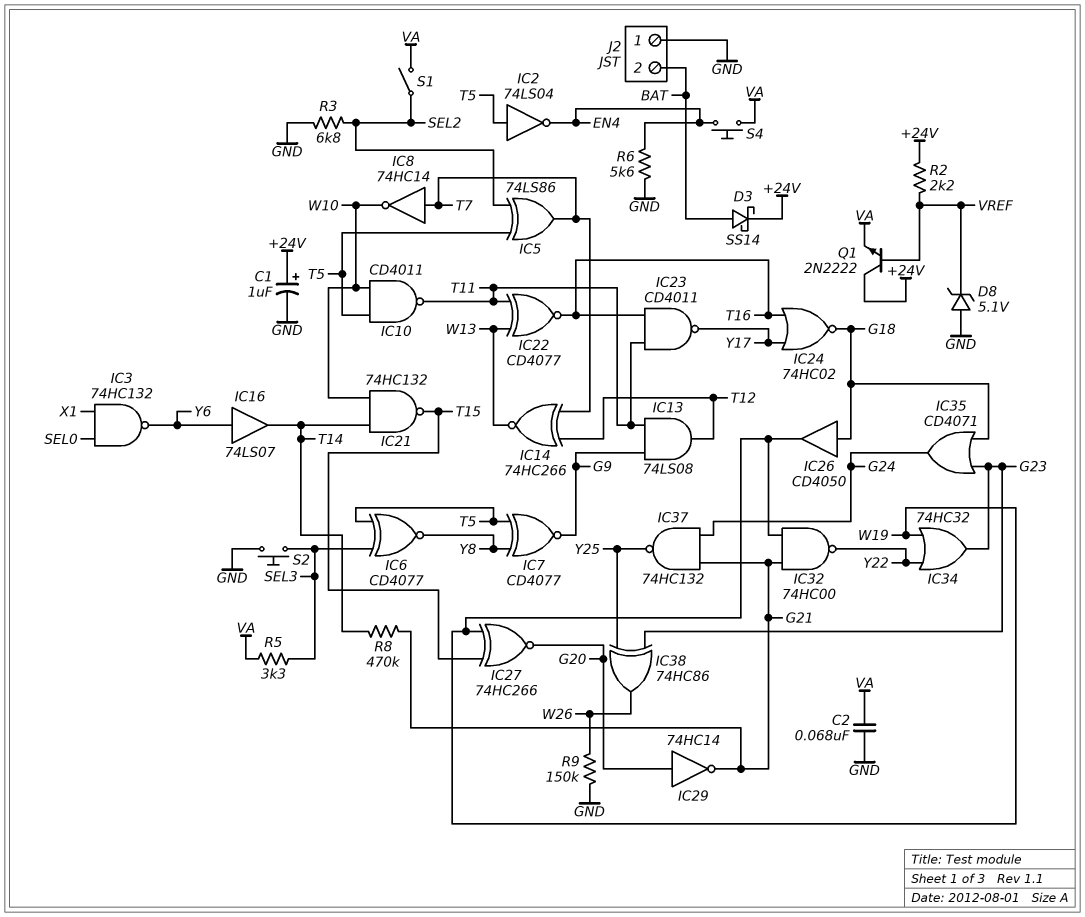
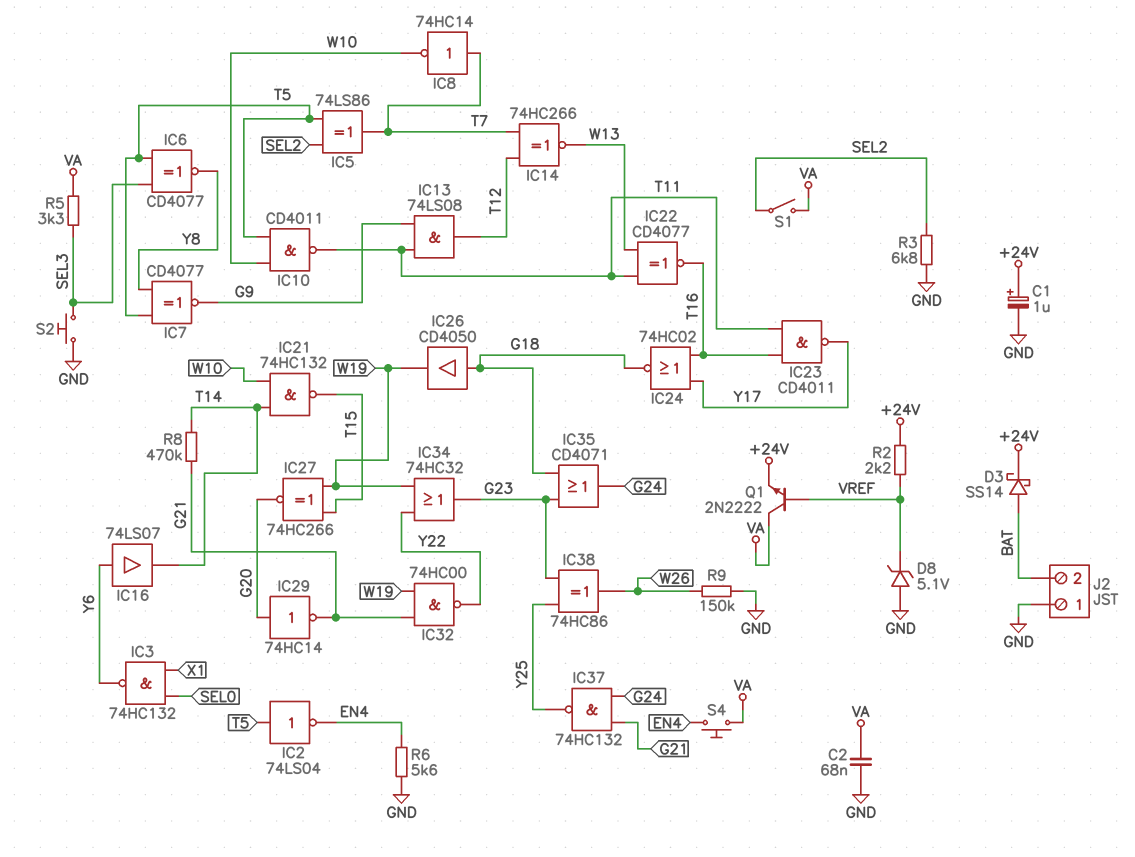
Q1: NPN 2N2222 (B VREF, C +24V, E VA) -> NPN 2N2222 (B VREF, C VA, E +24V)

